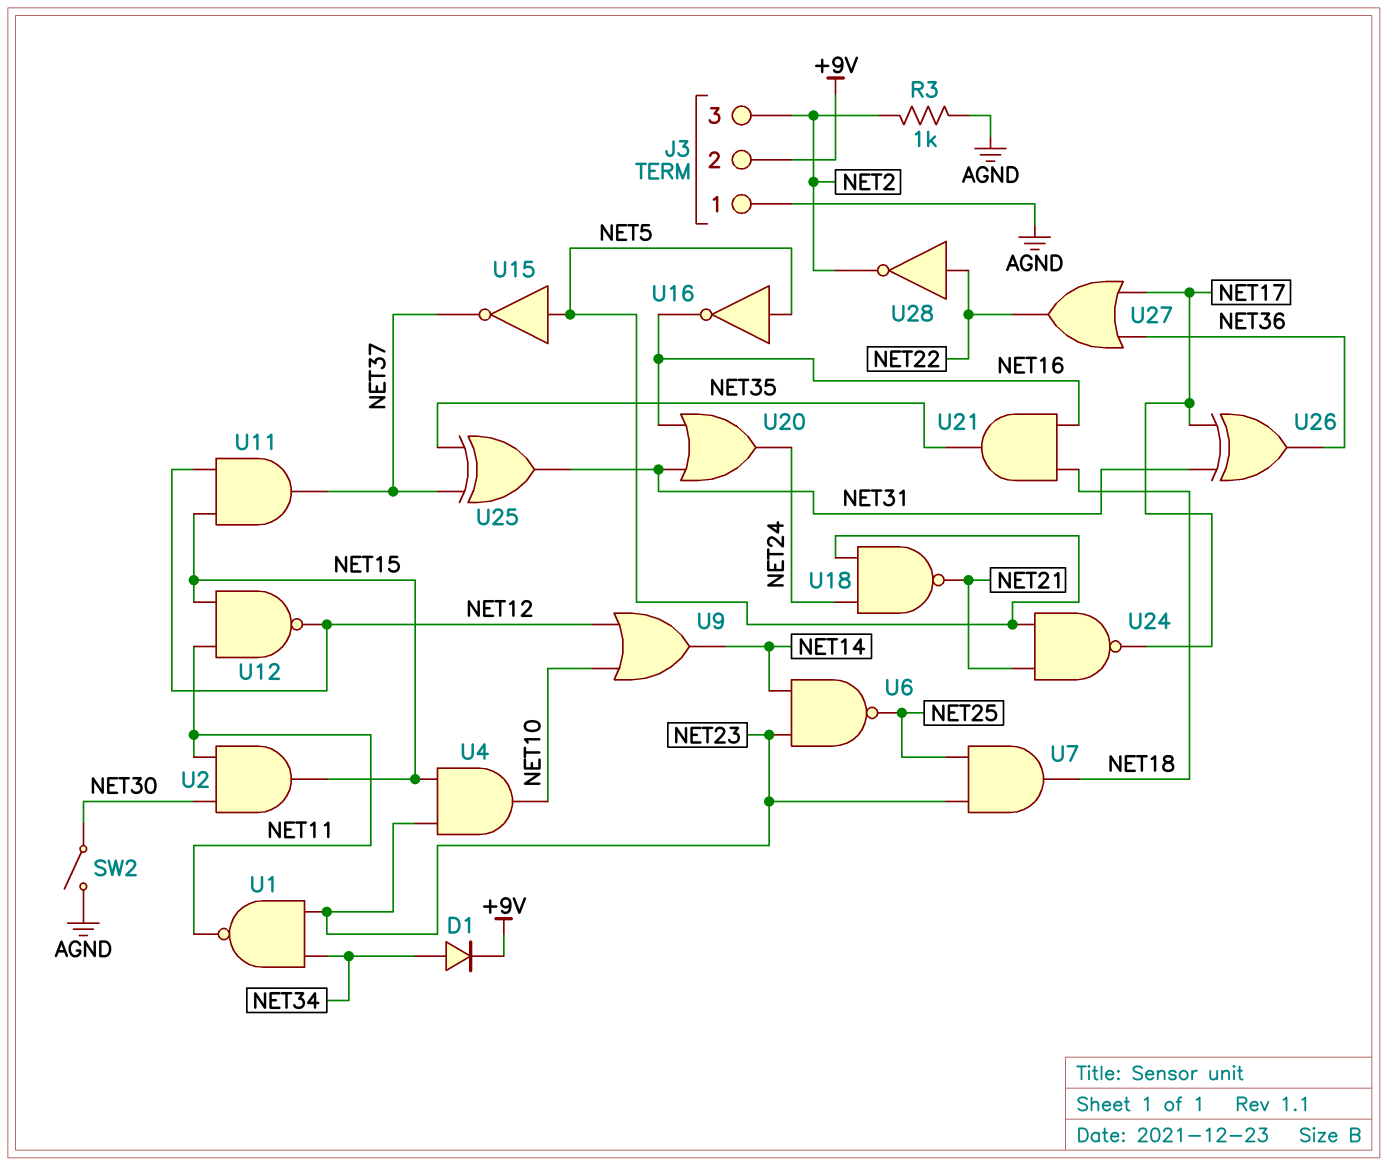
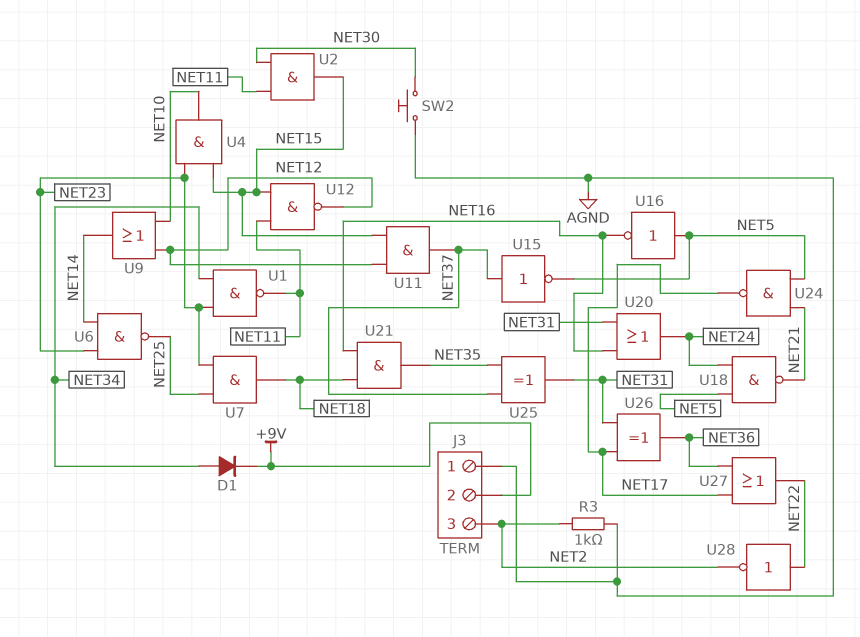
SW2: switch (AGND, NET30) -> button (AGND, NET30)
U15: NOT (in NET5, out NET37) -> NOT (in NET37, out NET5)

